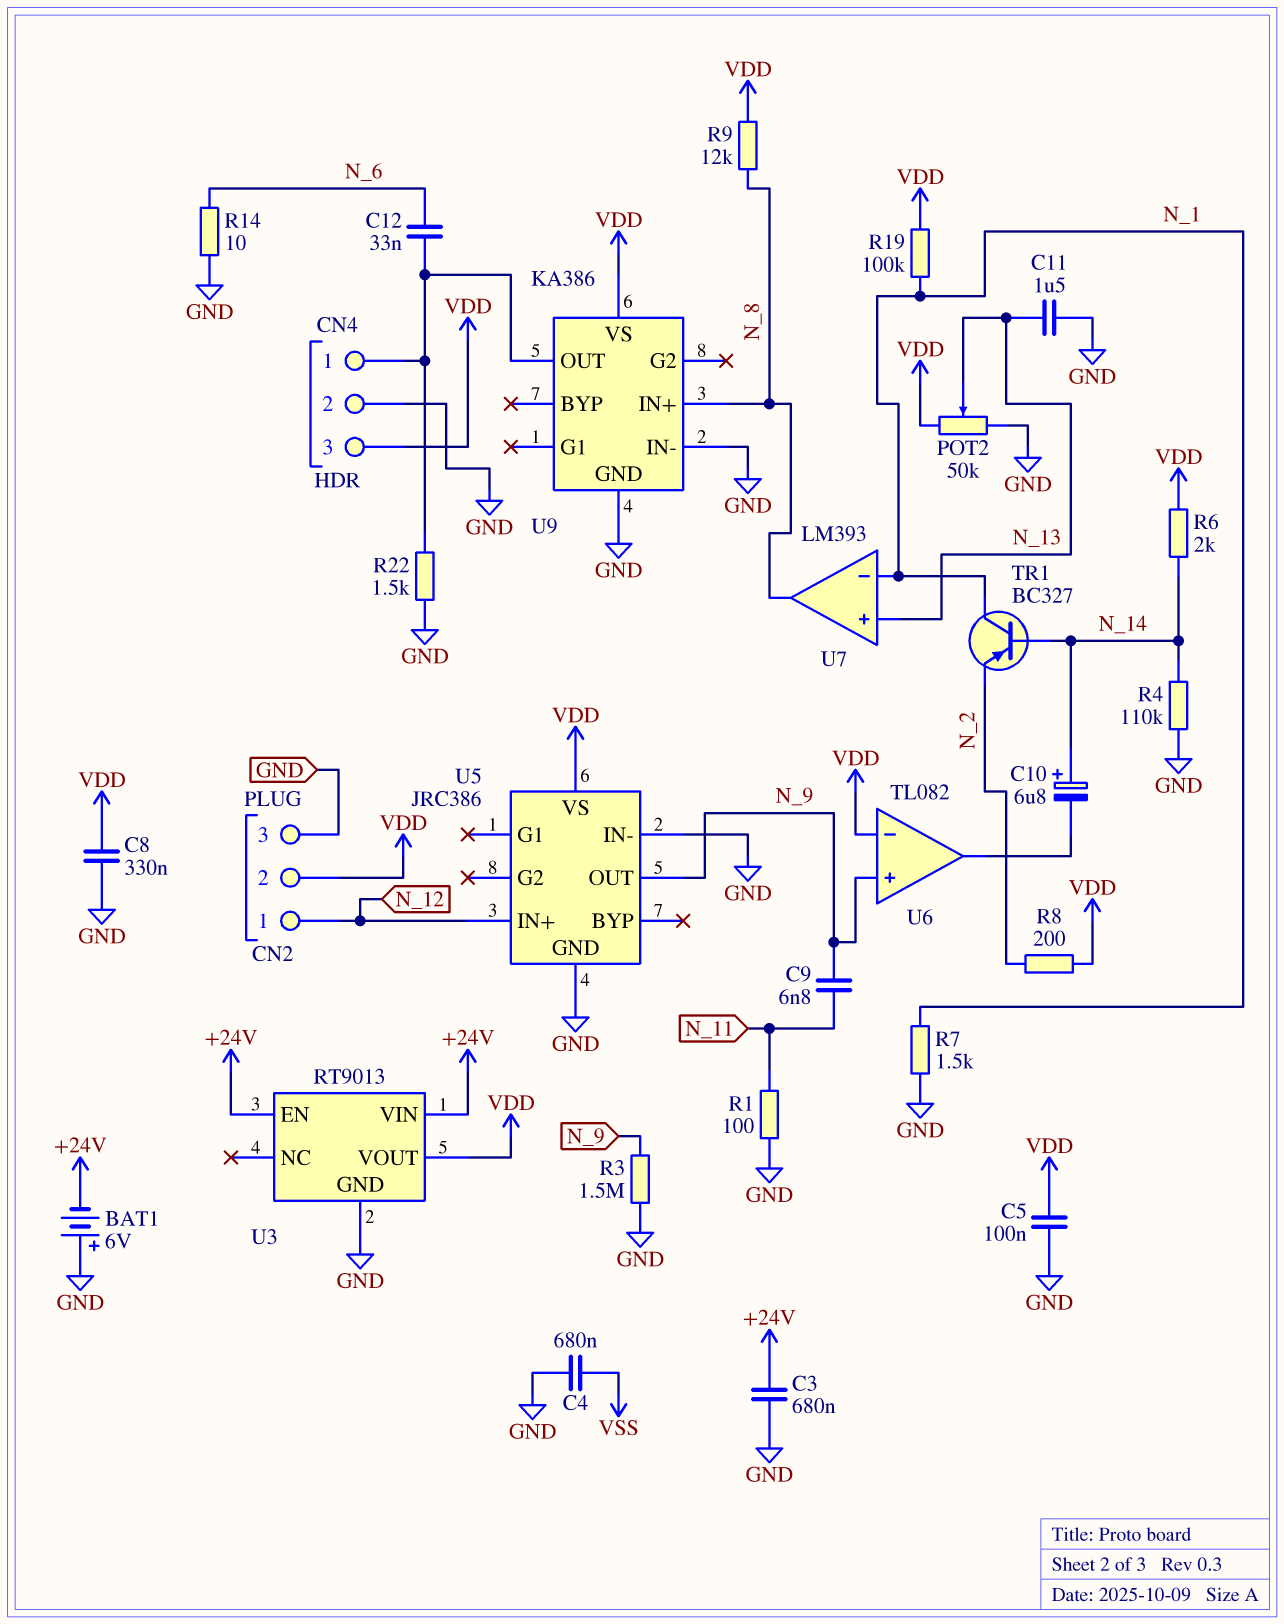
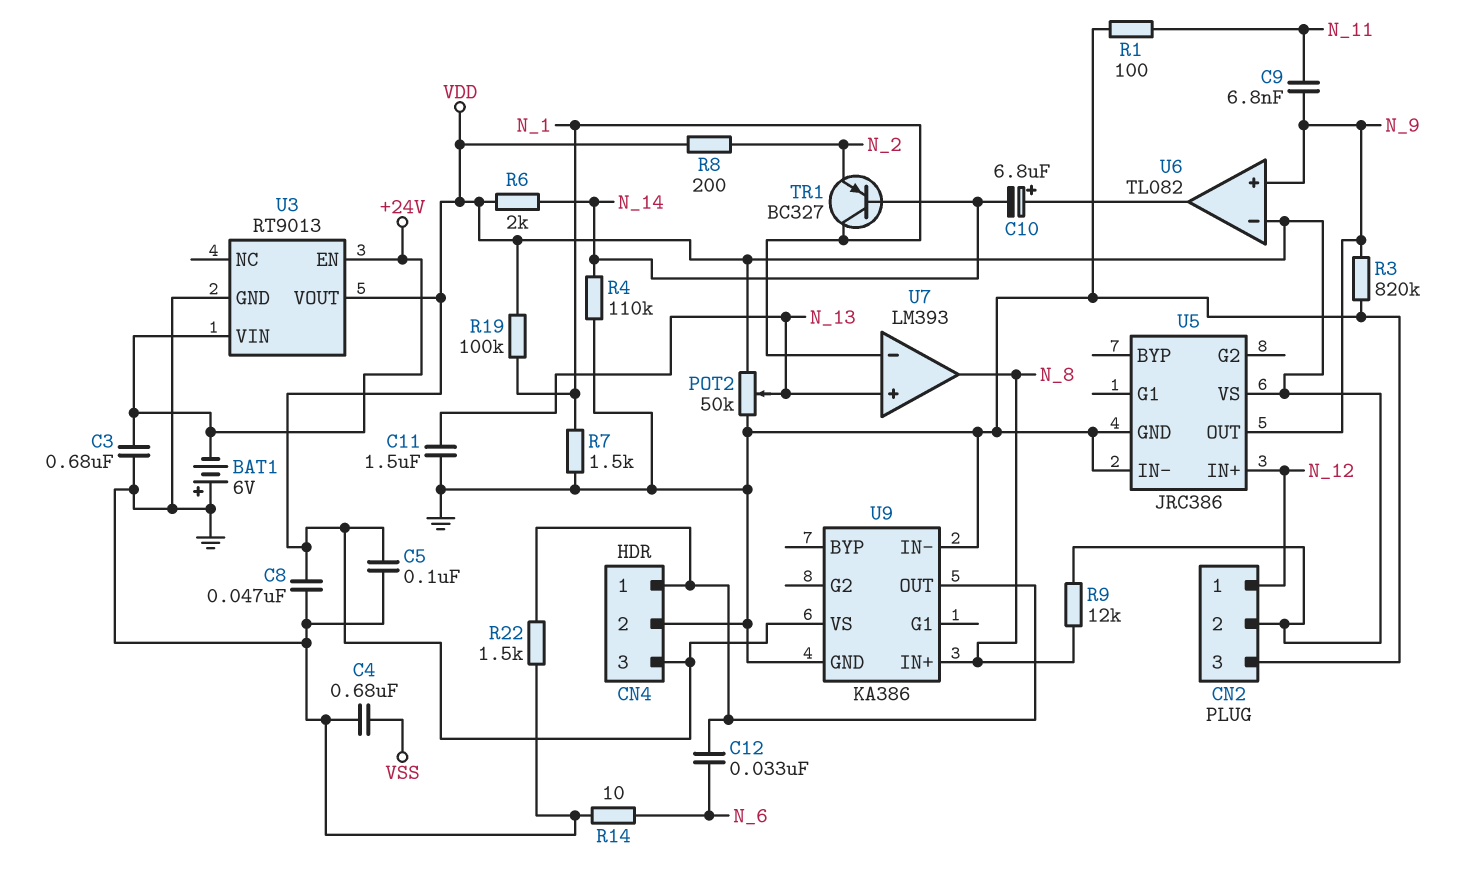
C8: 330nF (GND, VDD) -> 47nF (GND, VDD)
C10: 6.8uF (plus N_14, minus U6/out) -> 6.8uF (plus U6/out, minus N_14)
R3: 1.5M (GND, N_9) -> 820k (GND, N_9)

